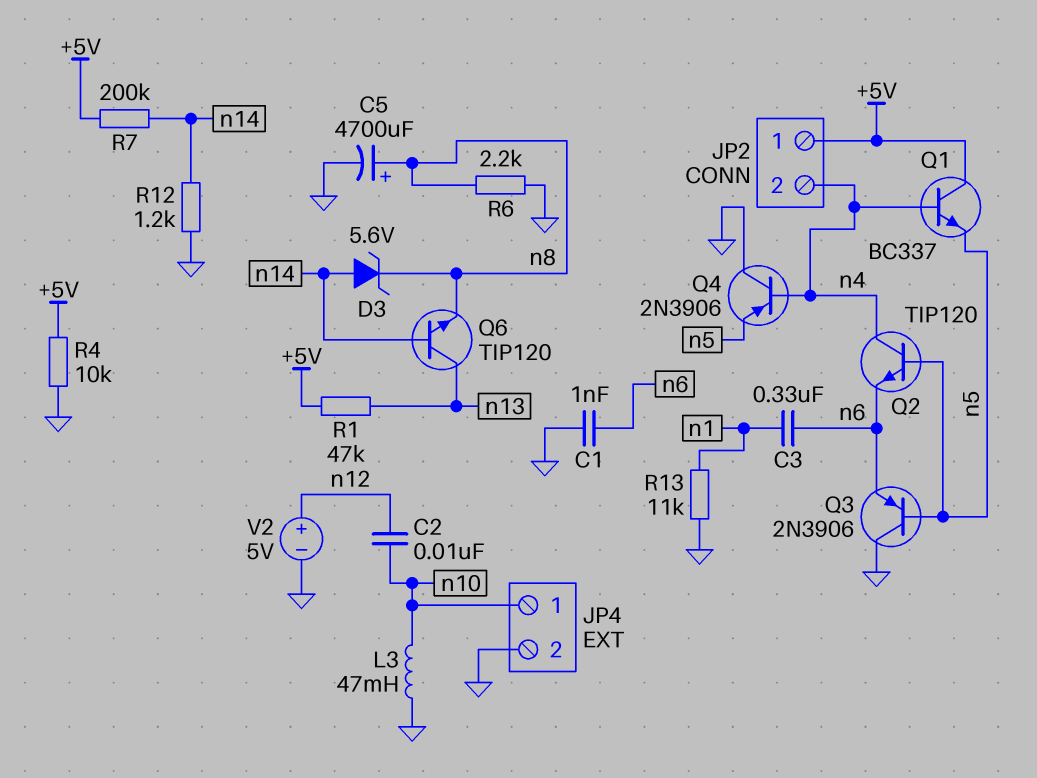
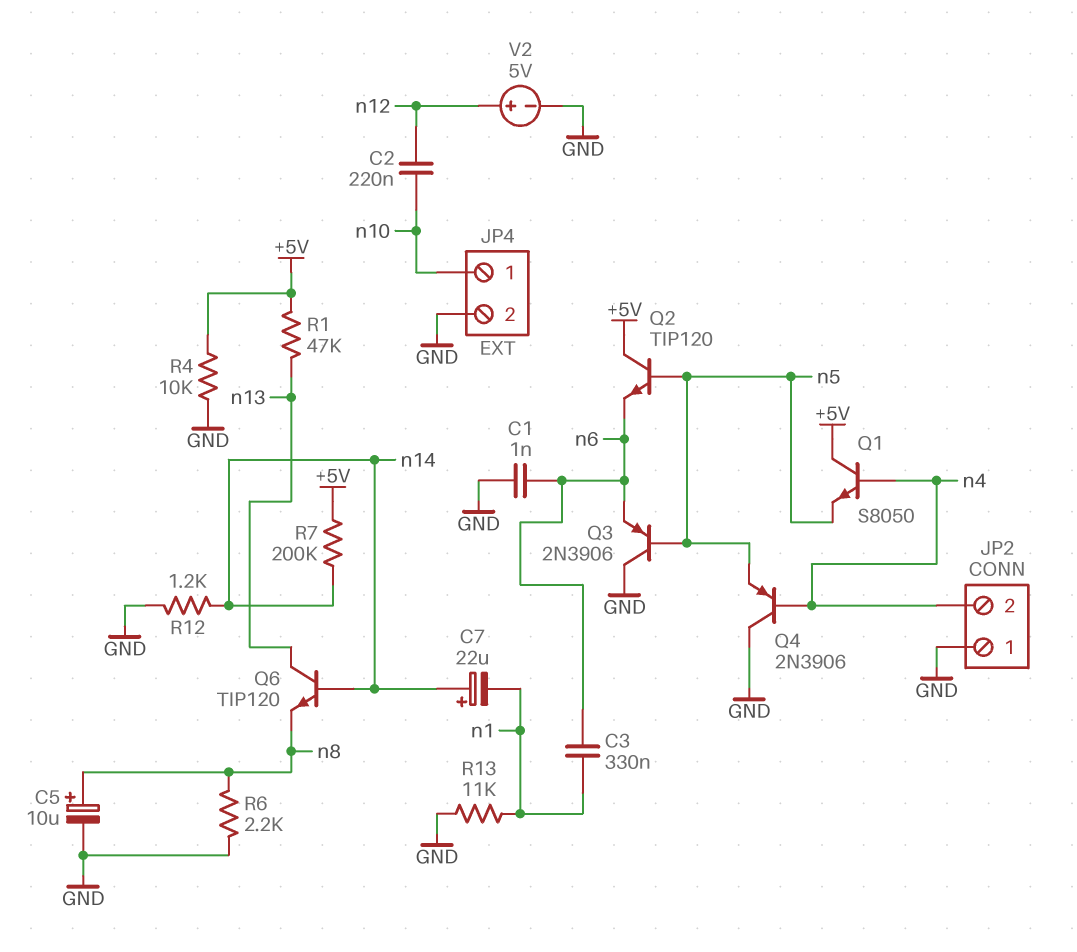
C2: 10nF (n10, n12) -> 220nF (n10, n12)
C5: 4700uF (plus n8, minus GND) -> 10uF (plus n8, minus GND)
C7: none -> 22uF (plus n14, minus n1)
D3: zener 5.6V (A n14, K n8) -> none
JP2 pin 1: +5V -> GND
L3: 47mH (GND, n10) -> none
Q1: NPN BC337 (B n4, C +5V, E n5) -> NPN S8050 (B n4, C +5V, E n5)
Q2: NPN TIP120 (B n5, C n4, E n6) -> NPN TIP120 (B n5, C +5V, E n6)

